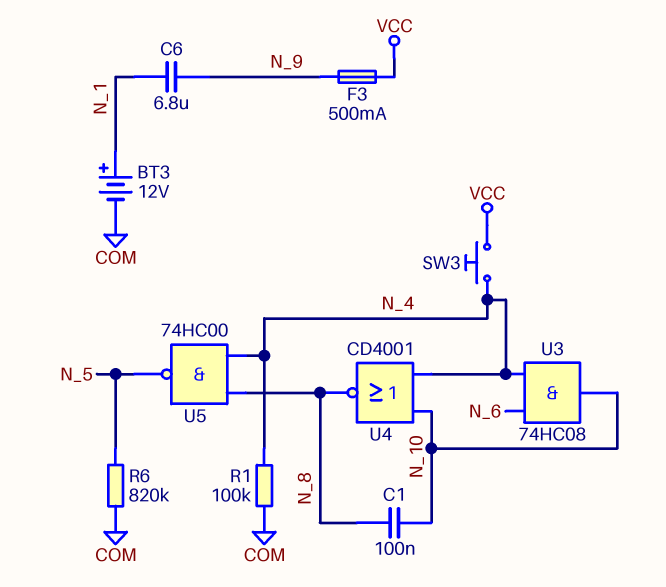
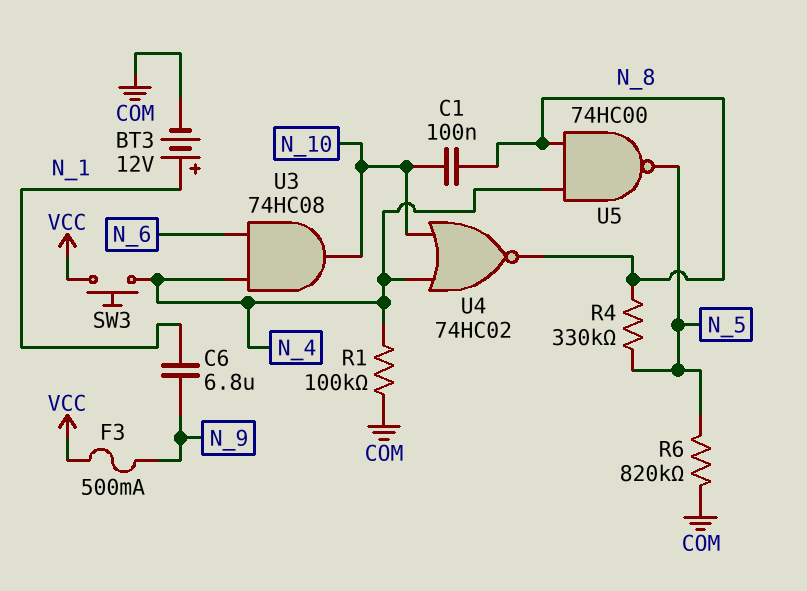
R4: none -> 330k (N_5, N_8)
U4: NOR CD4001 (in N_4, in N_10, out N_8) -> NOR 74HC02 (in N_4, in N_10, out N_8)

